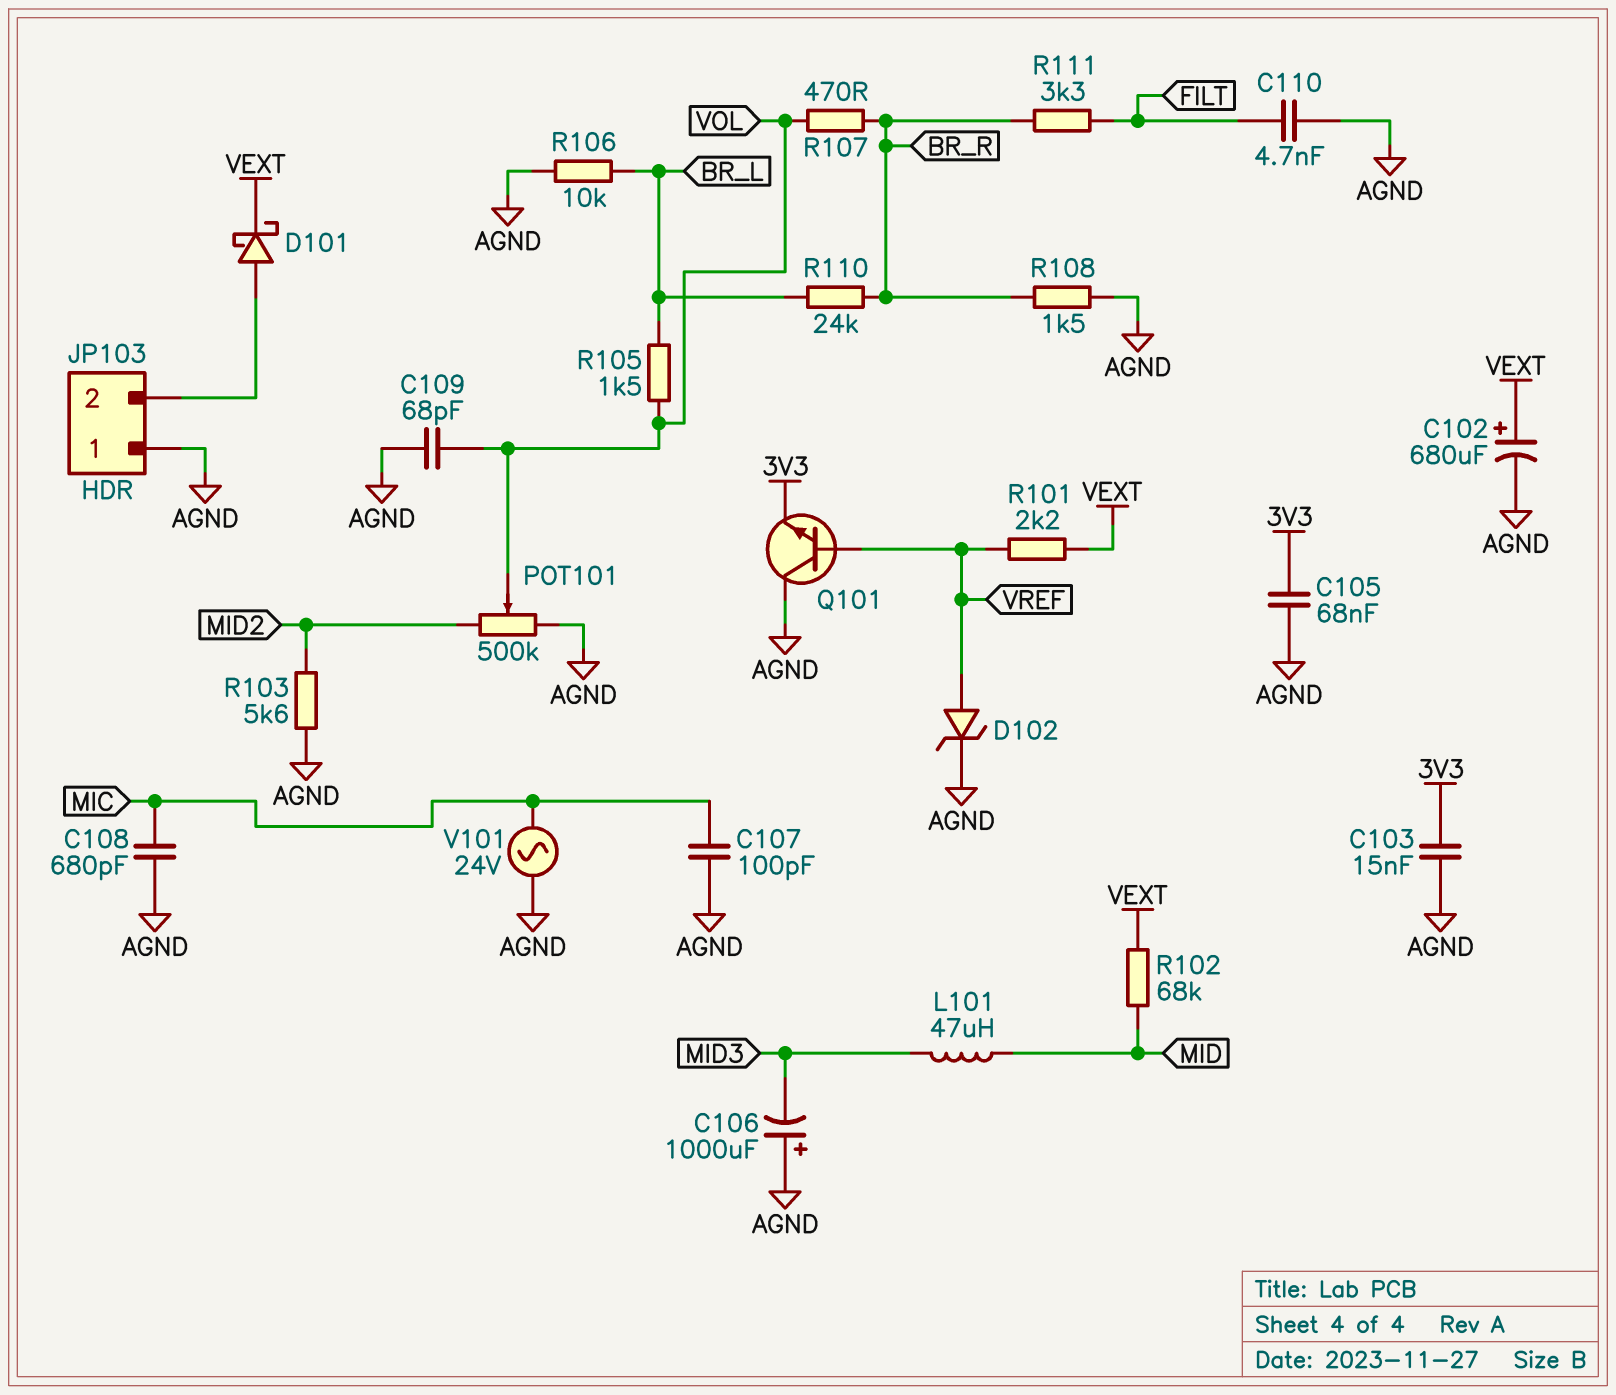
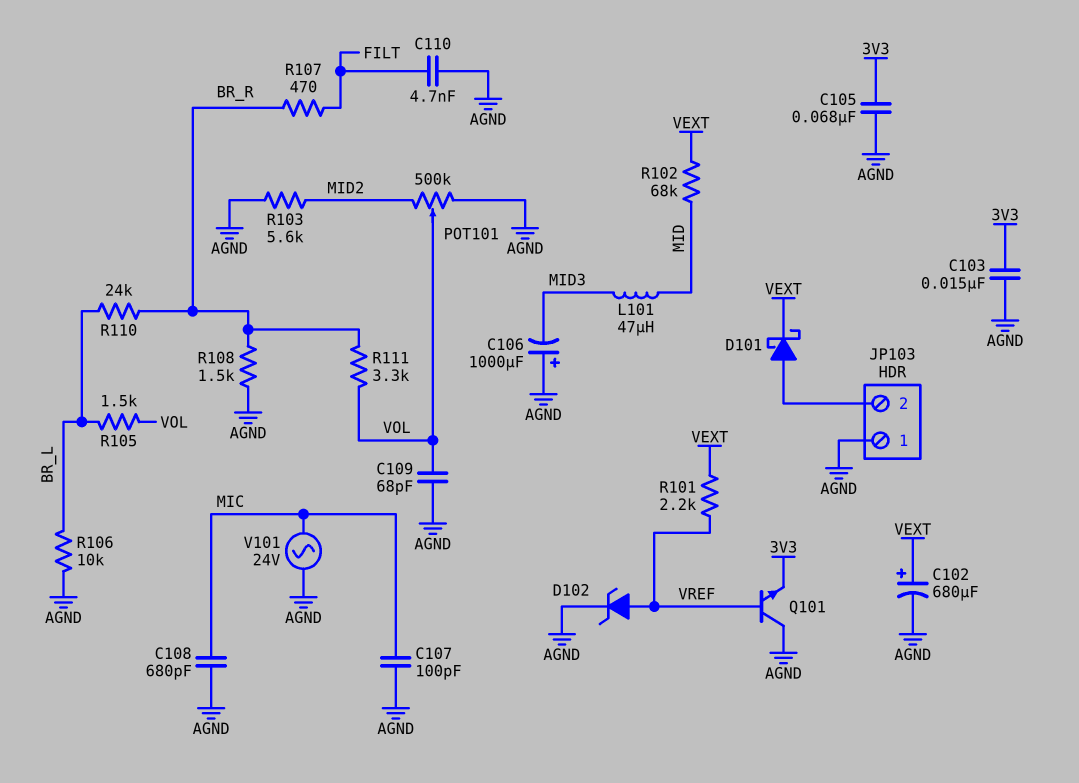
R107: 470 (BR_R, VOL) -> 470 (BR_R, FILT)
R111: 3.3k (BR_R, FILT) -> 3.3k (BR_R, VOL)

